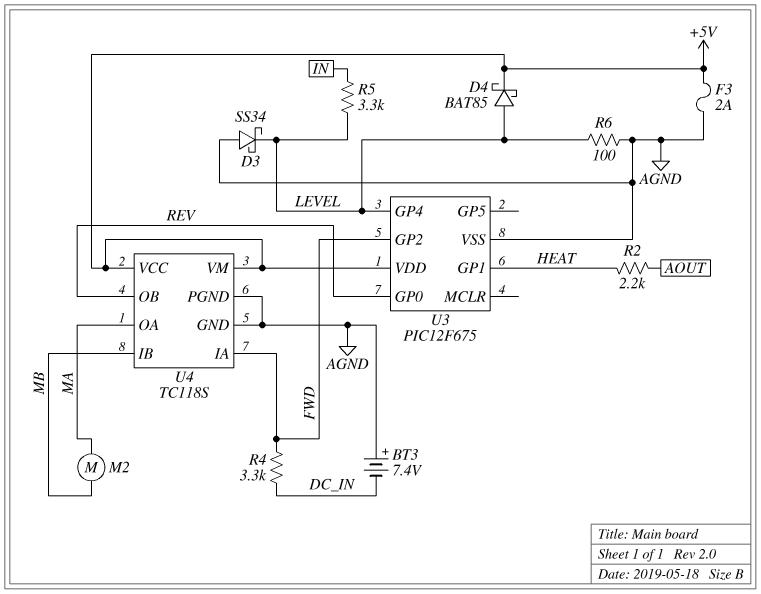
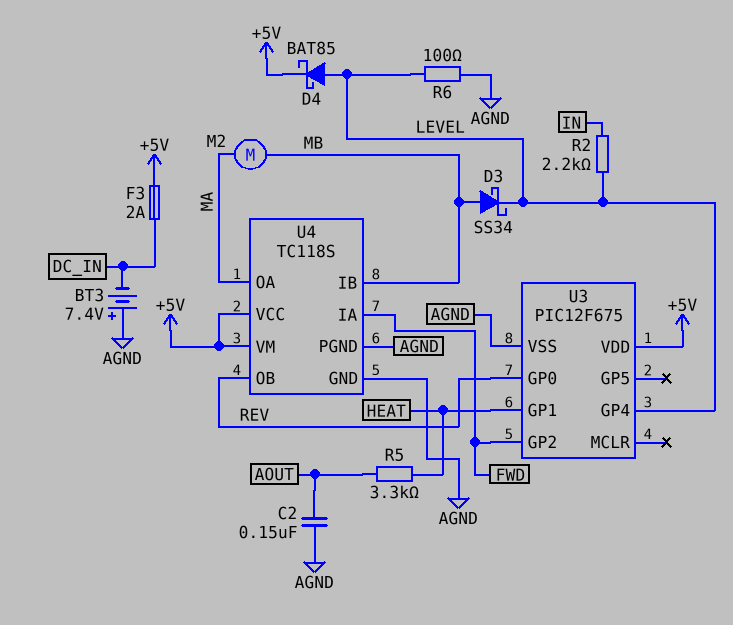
C2: none -> 150nF (AGND, AOUT)
D3: schottky SS34 (A AGND, K LEVEL) -> schottky SS34 (A MB, K LEVEL)
F3: 2A (+5V, AGND) -> 2A (+5V, DC_IN)
R2: 2.2k (AOUT, HEAT) -> 2.2k (IN, LEVEL)
R4: 3.3k (DC_IN, FWD) -> none
R5: 3.3k (IN, LEVEL) -> 3.3k (AOUT, HEAT)

